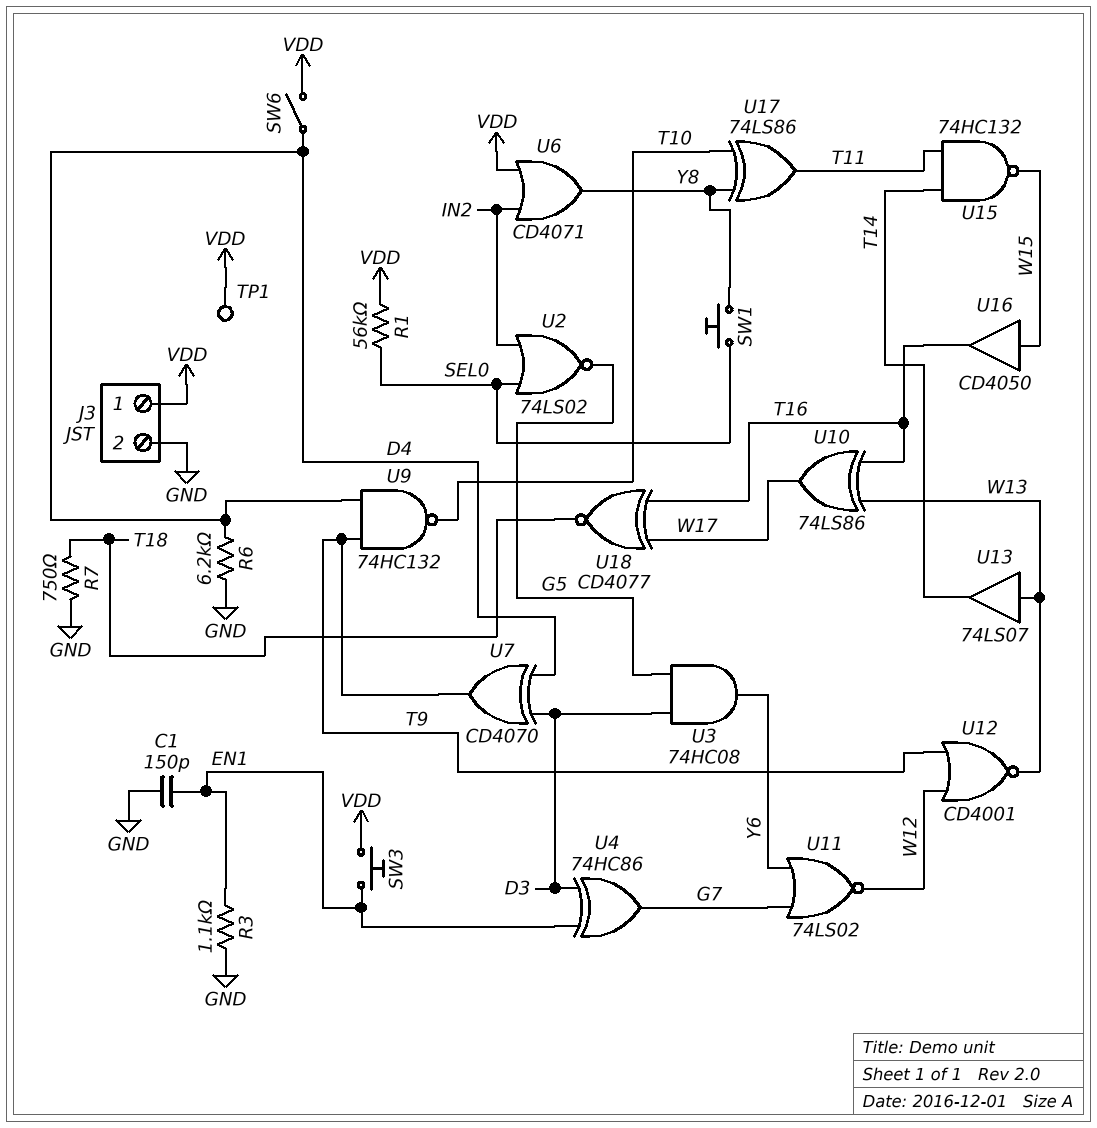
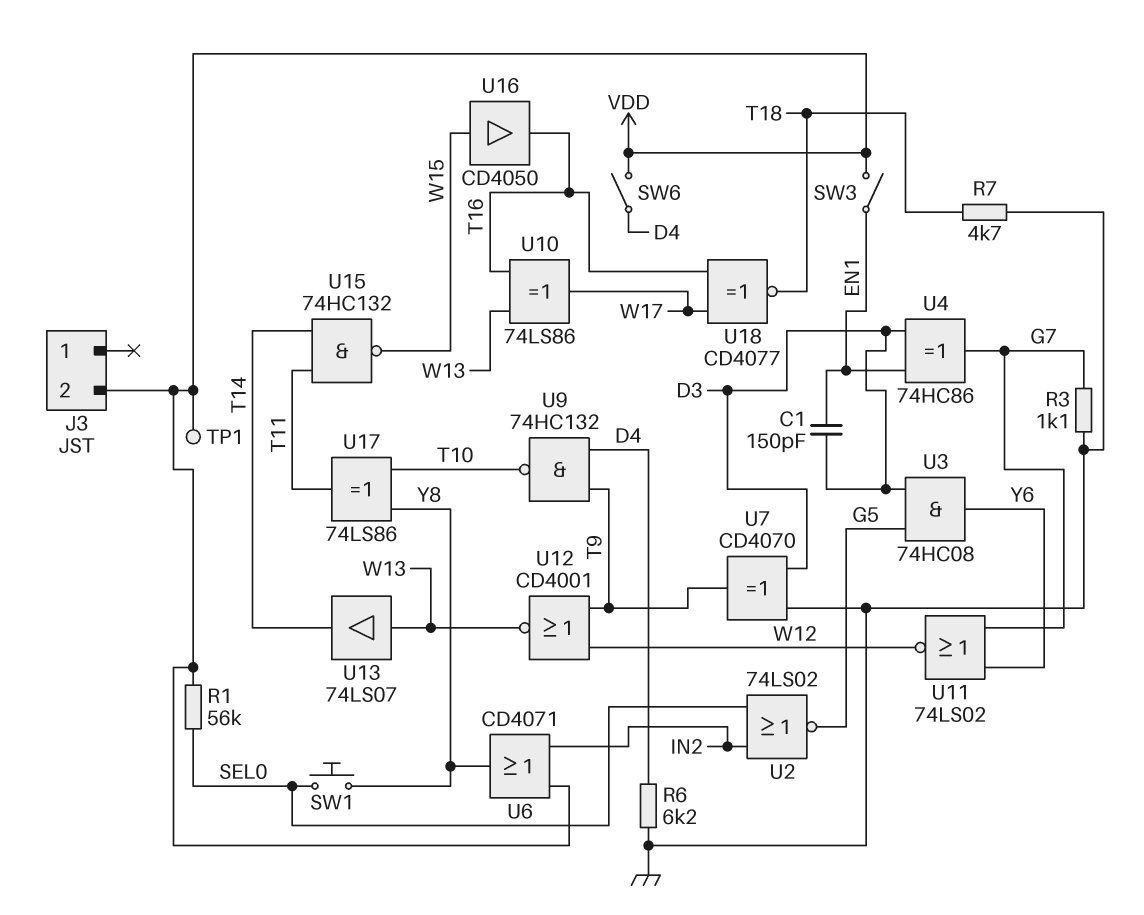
C1: 150pF (EN1, GND) -> 150pF (D3, EN1)
J3 pin 1: VDD -> none
J3 pin 2: GND -> VDD
R3: 1.1k (EN1, GND) -> 1.1k (G7, GND)
R7: 750 (GND, T18) -> 4.7k (GND, T18)
SW3: button (EN1, VDD) -> switch (EN1, VDD)
U7: XOR CD4070 (in D3, in D4, out T9) -> XOR CD4070 (in D3, in GND, out T9)

